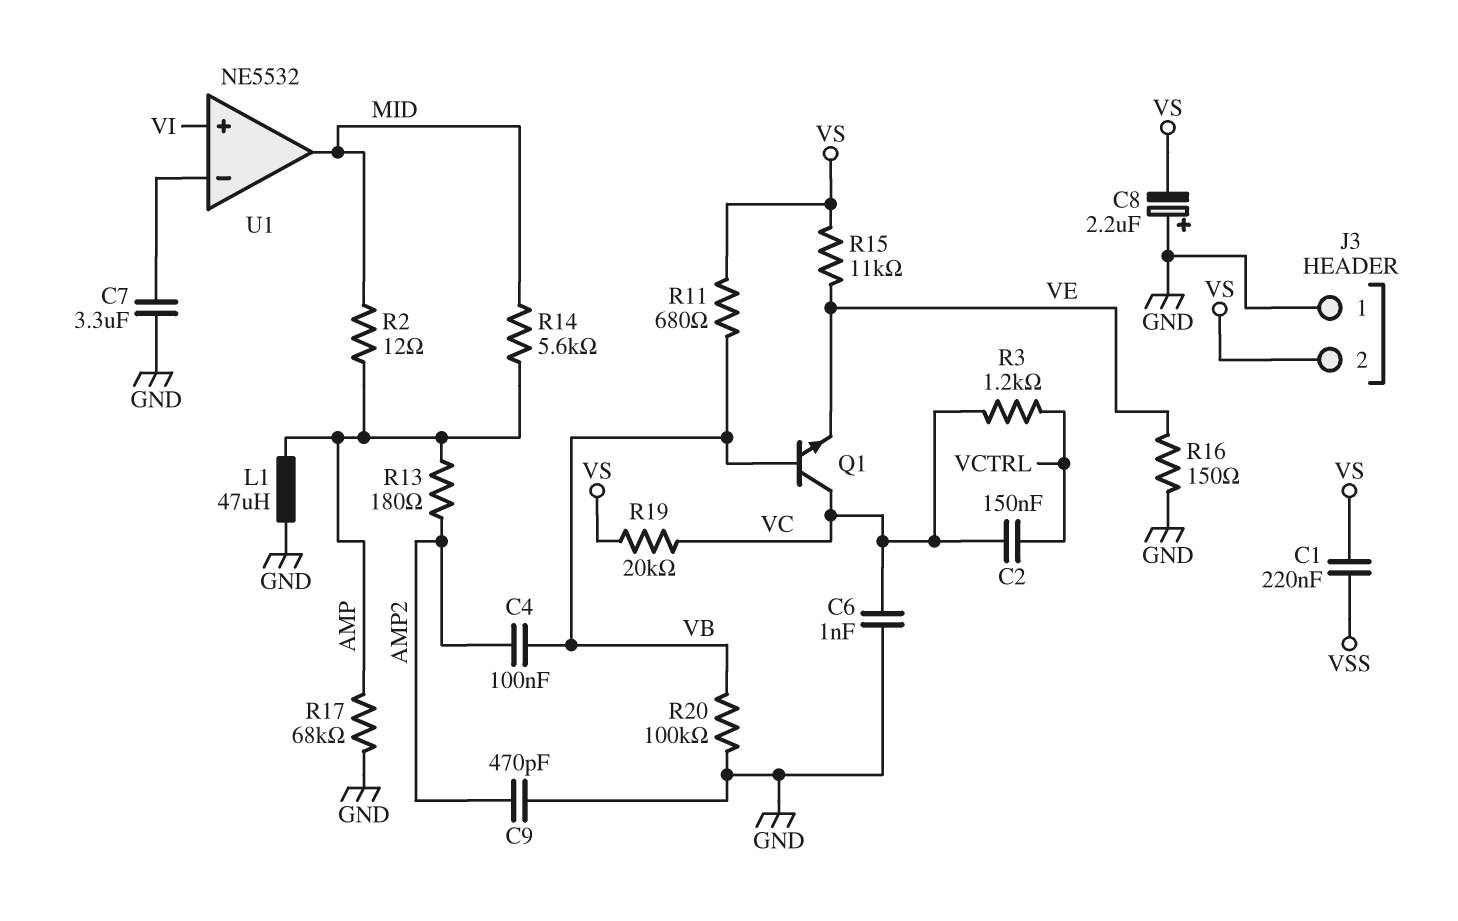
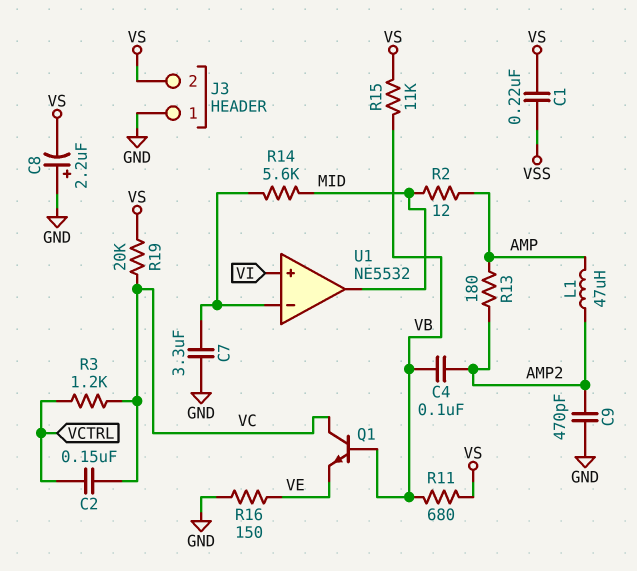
C6: 1nF (GND, VC) -> none
L1: 47uH (AMP, GND) -> 47uH (AMP, AMP2)
R14: 5.6k (AMP, MID) -> 5.6k (MID, U1/in-)
R15: 11k (VE, VS) -> 11k (VB, VS)
R17: 68k (AMP, GND) -> none
R20: 100k (GND, VB) -> none

